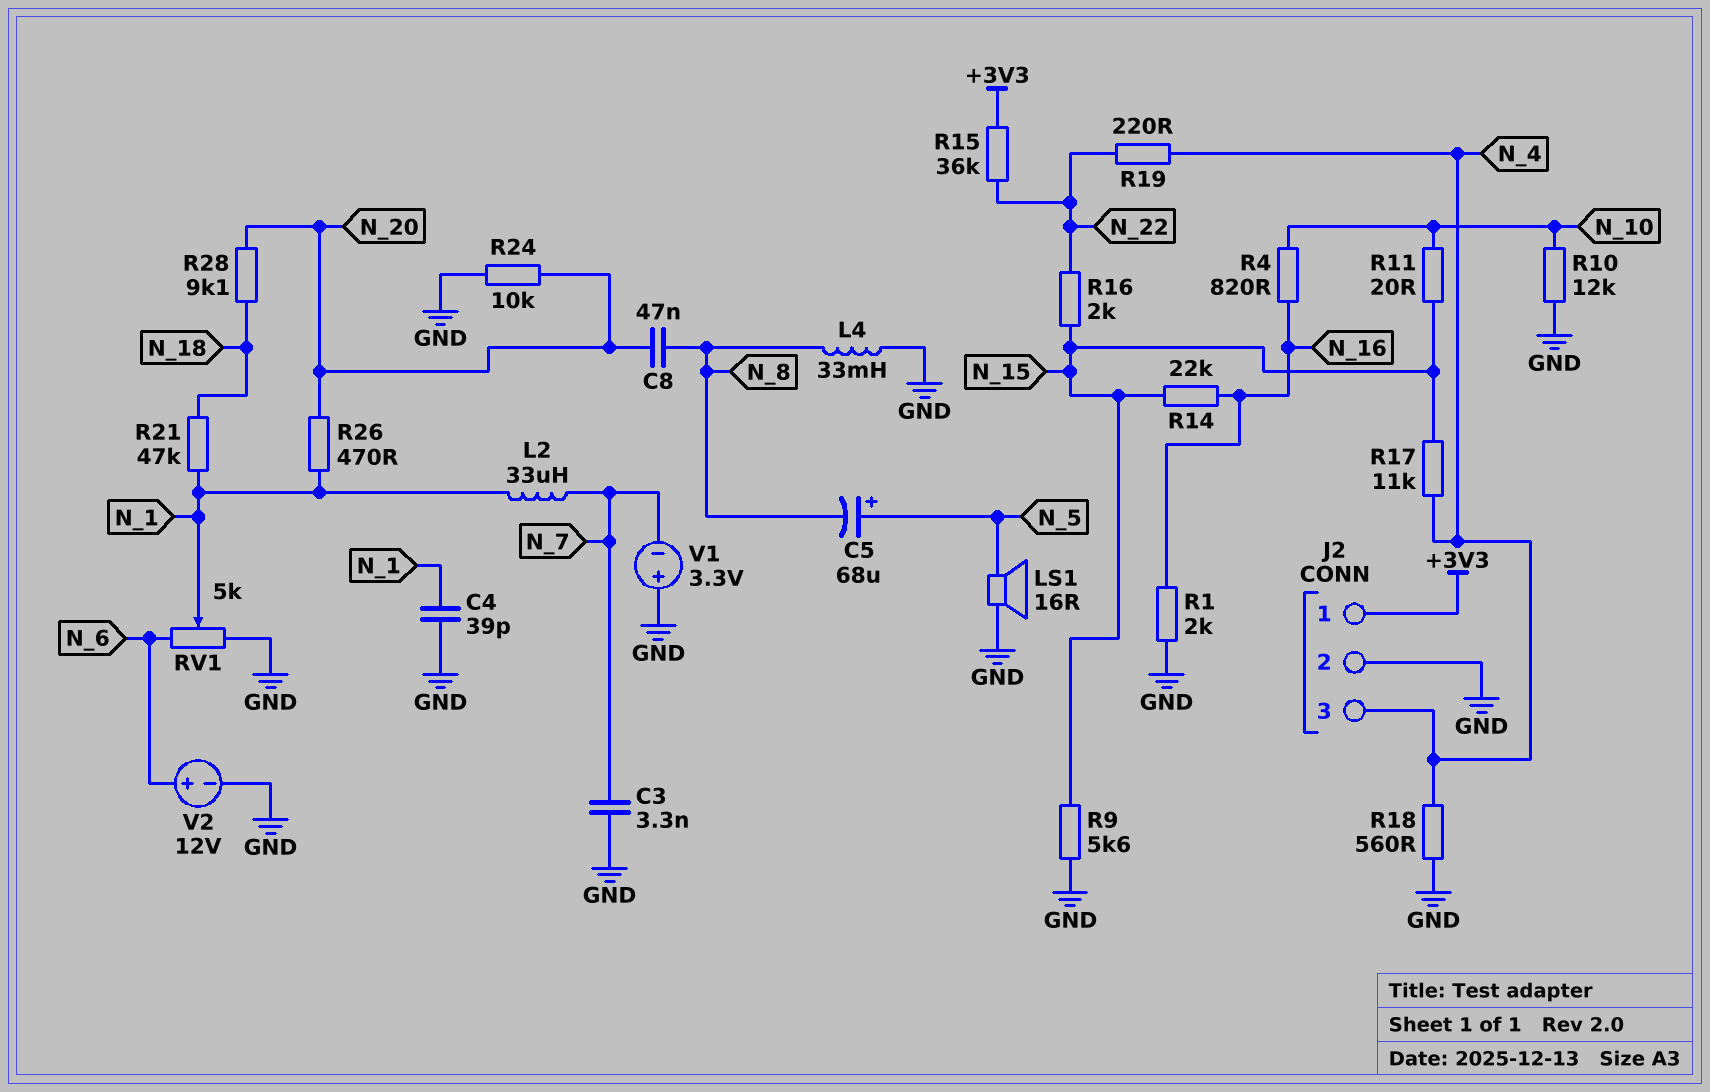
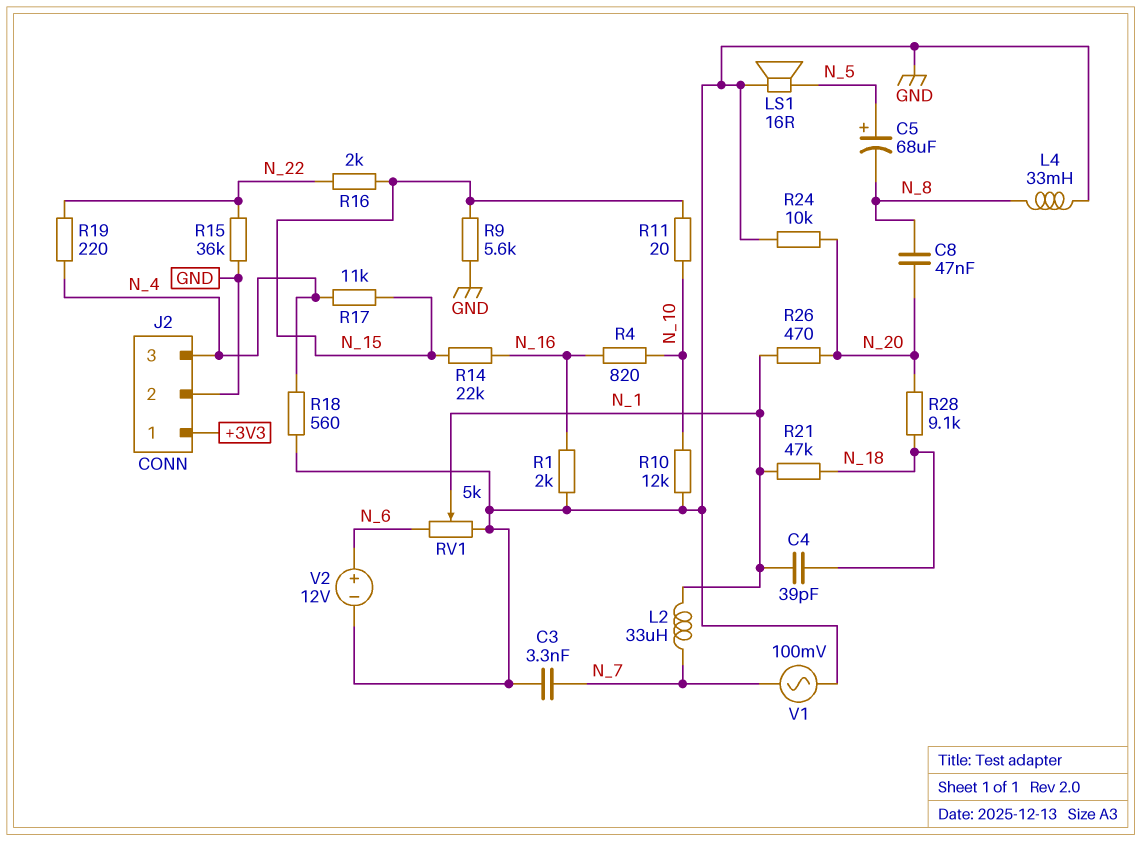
C4: 39pF (GND, N_1) -> 39pF (N_1, N_18)
R15: 36k (+3V3, N_22) -> 36k (GND, N_22)
V1: 3.3V (plus GND, minus N_7) -> AC 100mV (GND, N_7)

